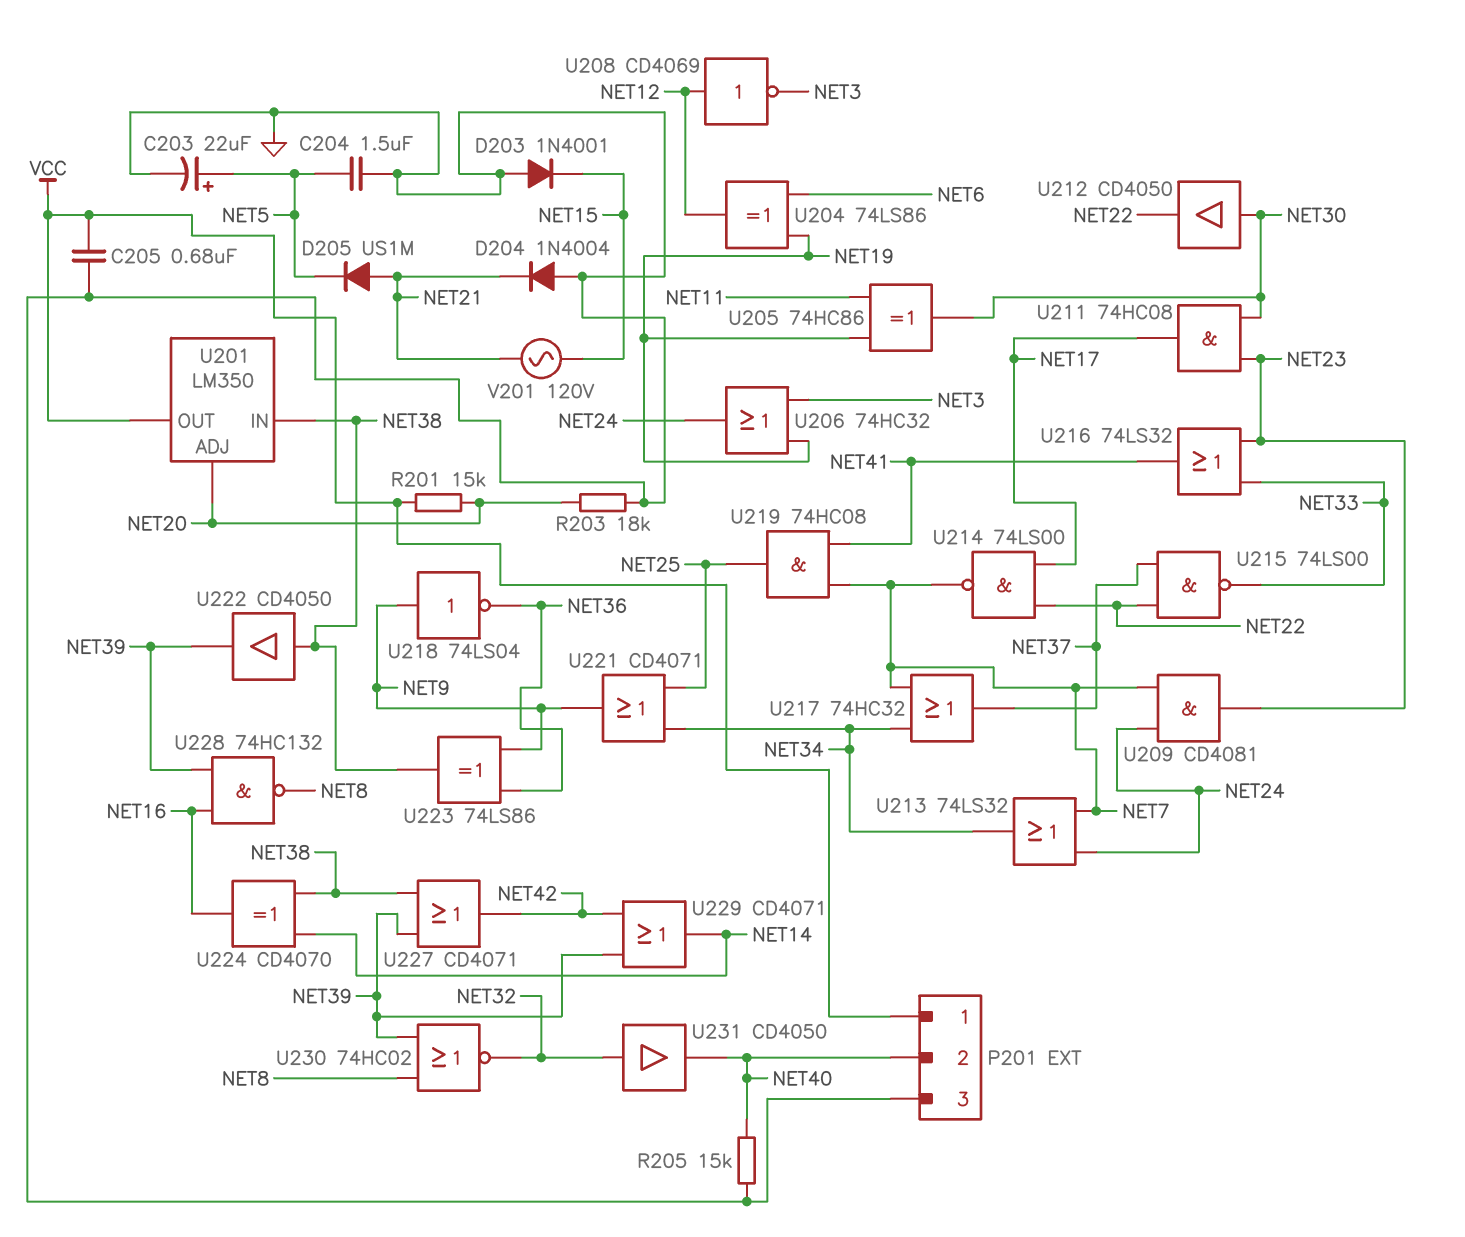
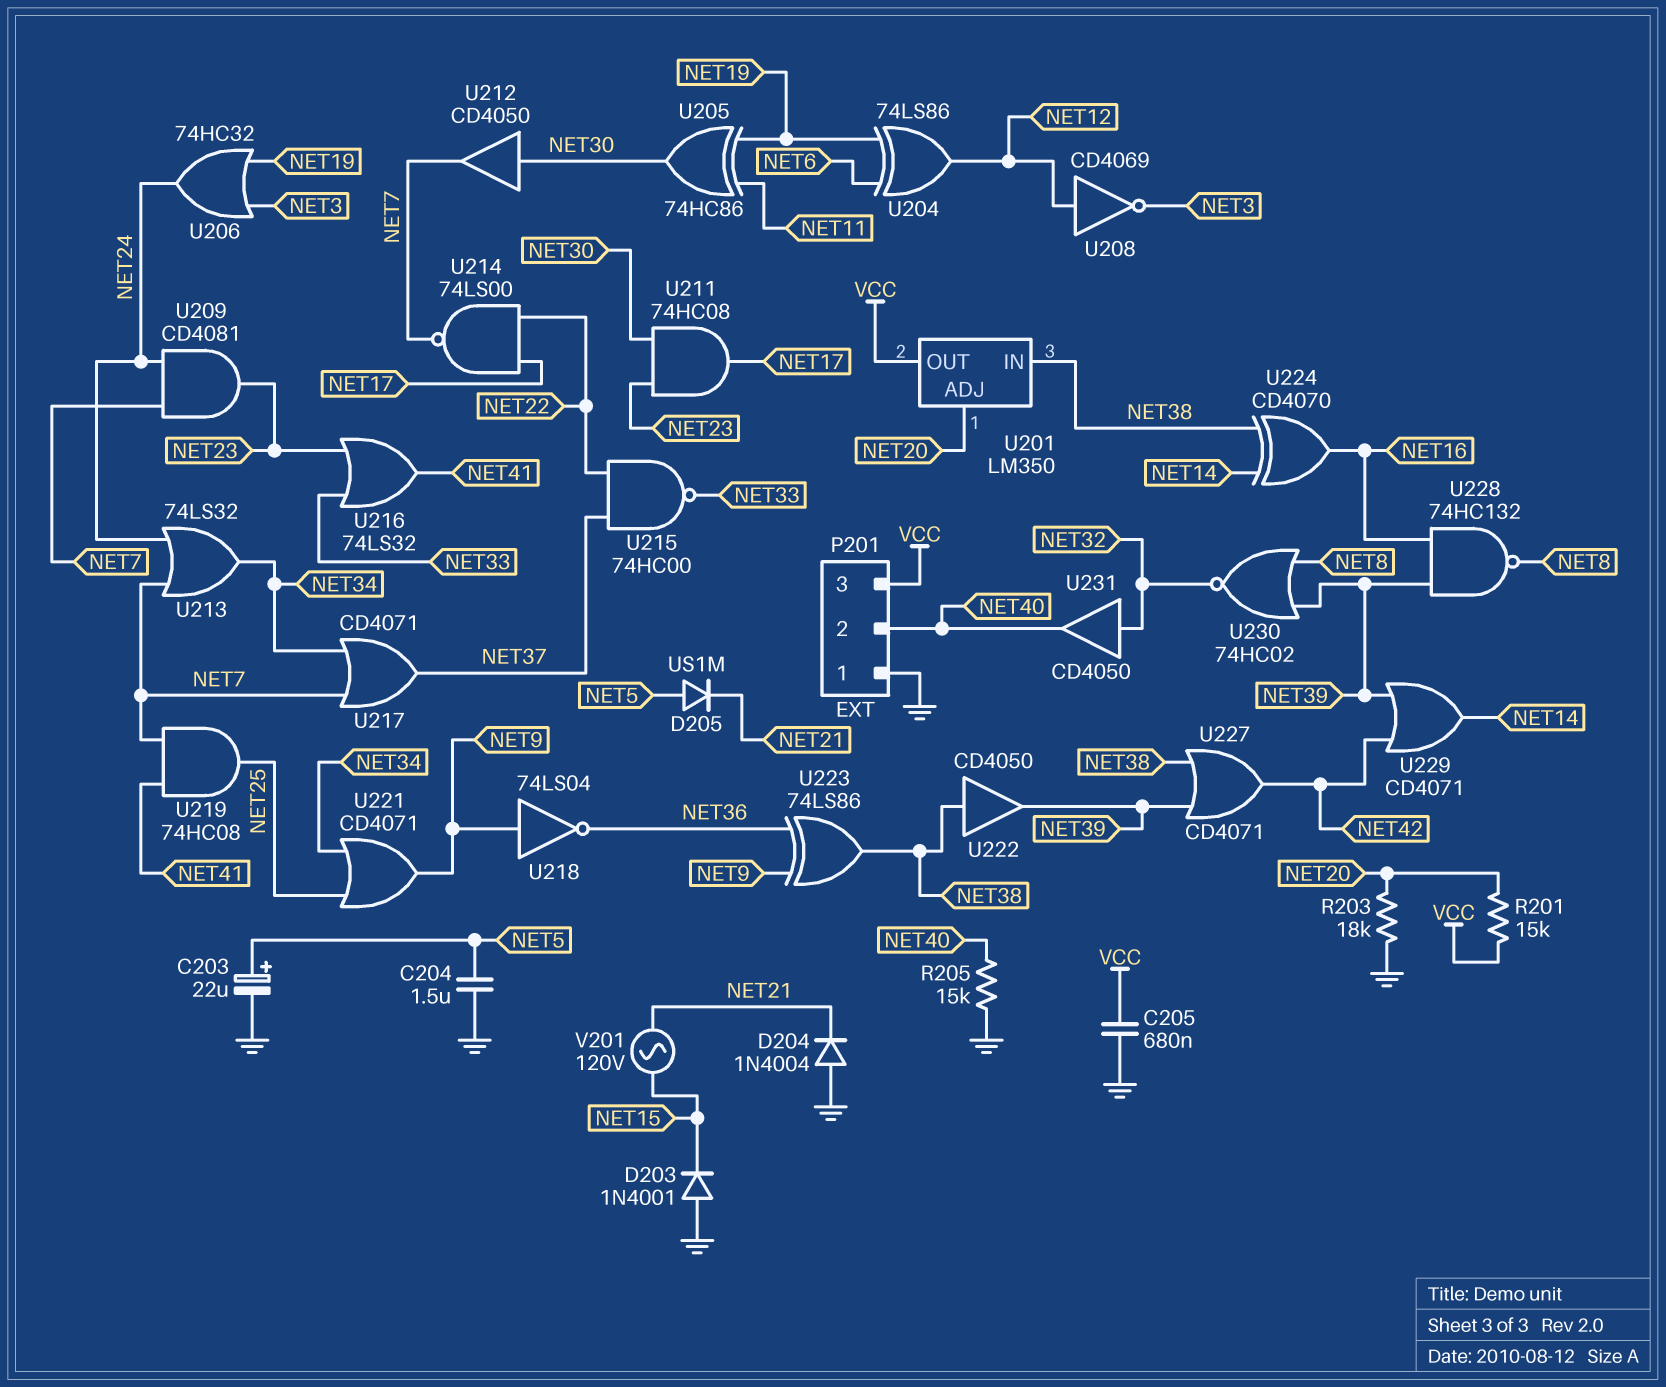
D205: diode US1M (A NET21, K NET5) -> diode US1M (A NET5, K NET21)
P201 pin 1: VCC -> GND
P201 pin 3: GND -> VCC
U212: buffer CD4050 (in NET30, out NET22) -> buffer CD4050 (in NET30, out NET7)
U215: NAND 74LS00 (in NET22, in NET37, out NET33) -> NAND 74HC00 (in NET22, in NET37, out NET33)
U217: OR 74HC32 (in NET7, in NET34, out NET37) -> OR CD4071 (in NET7, in NET34, out NET37)

